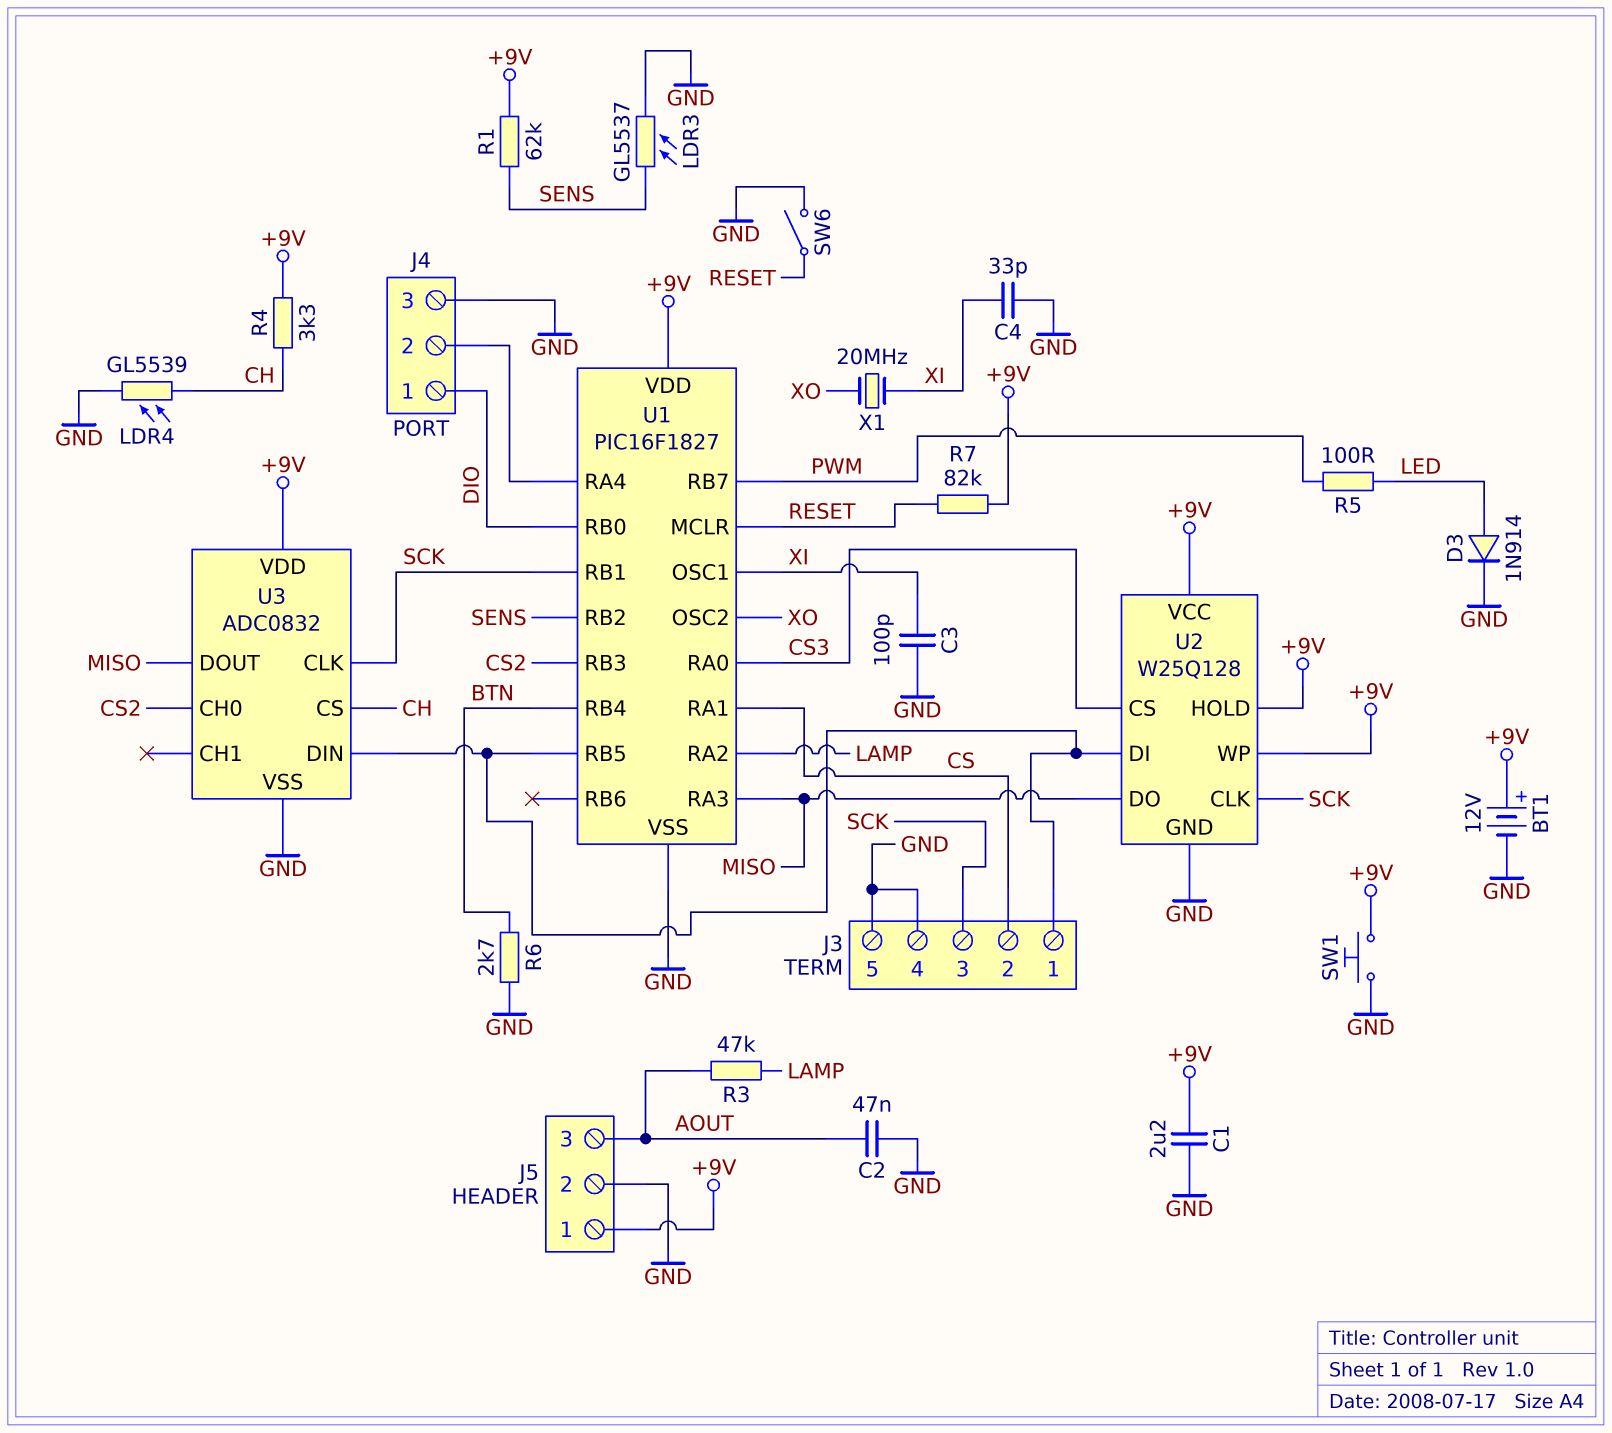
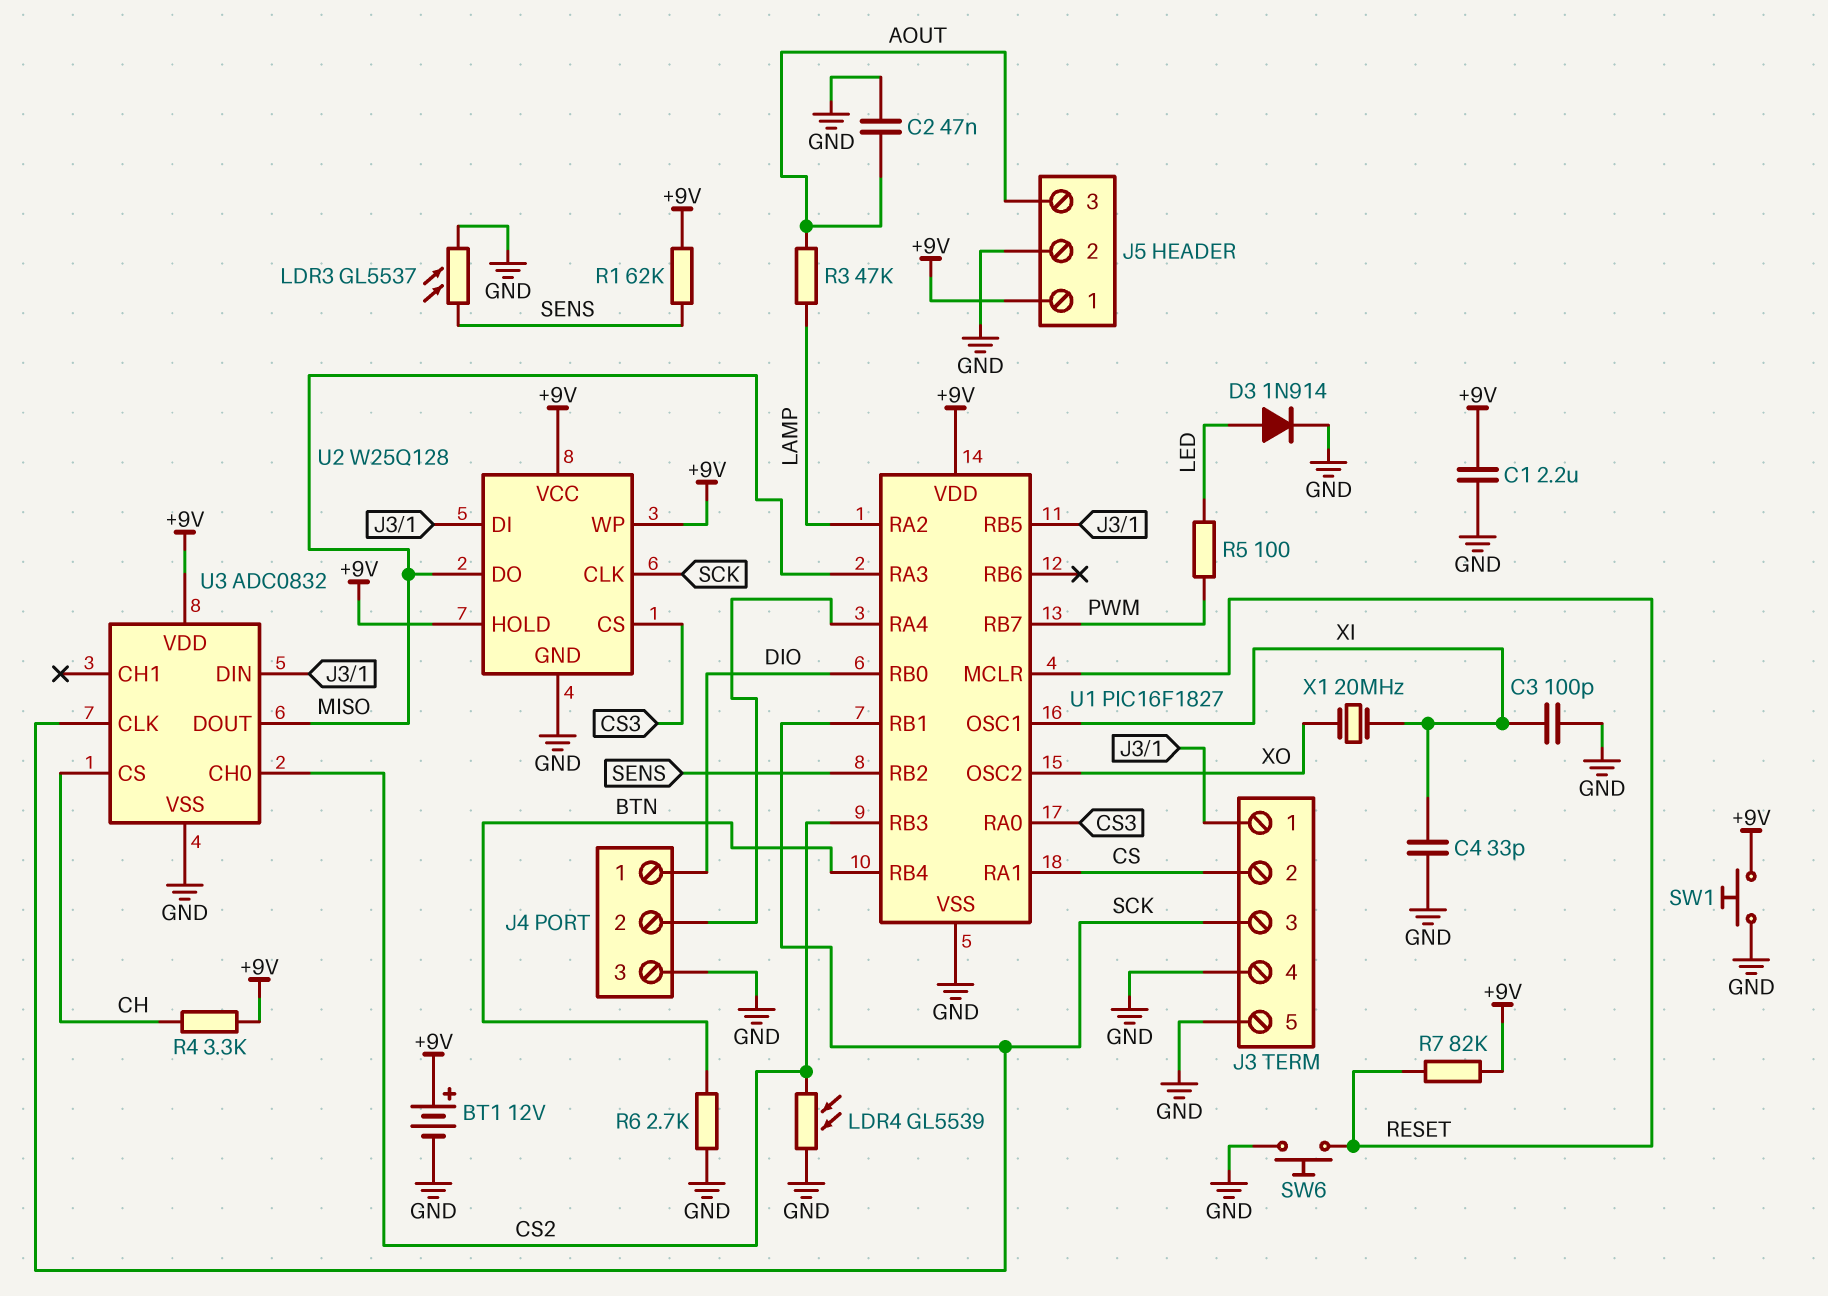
LDR4: GL5539 (CH, GND) -> GL5539 (CS2, GND)
SW6: switch (GND, RESET) -> button (GND, RESET)

